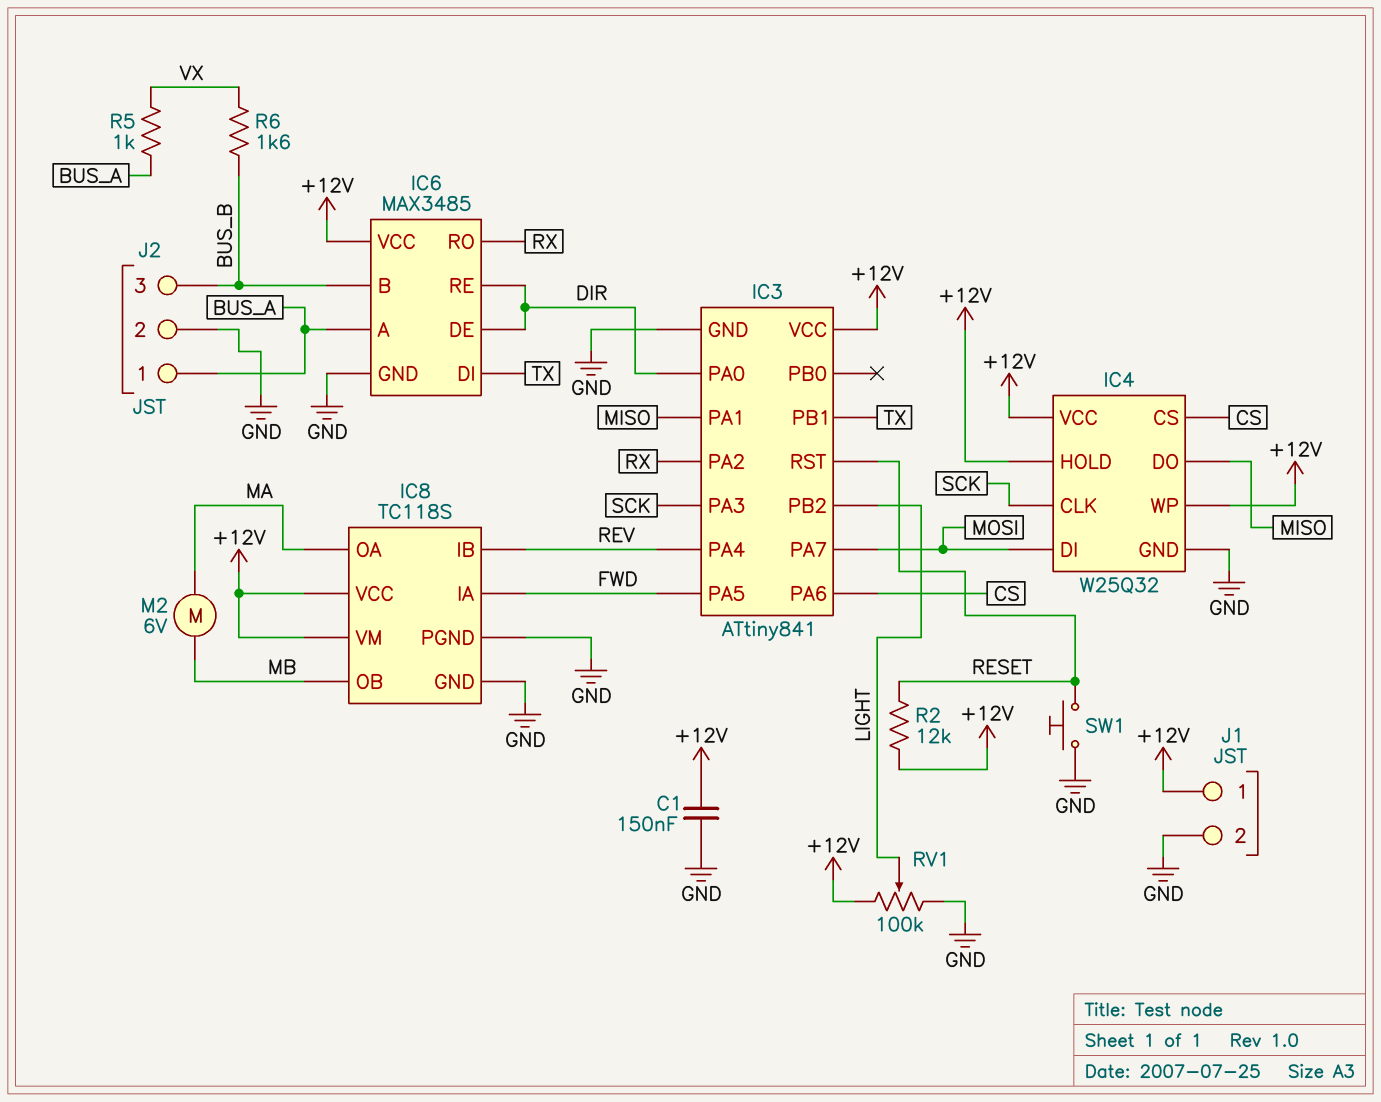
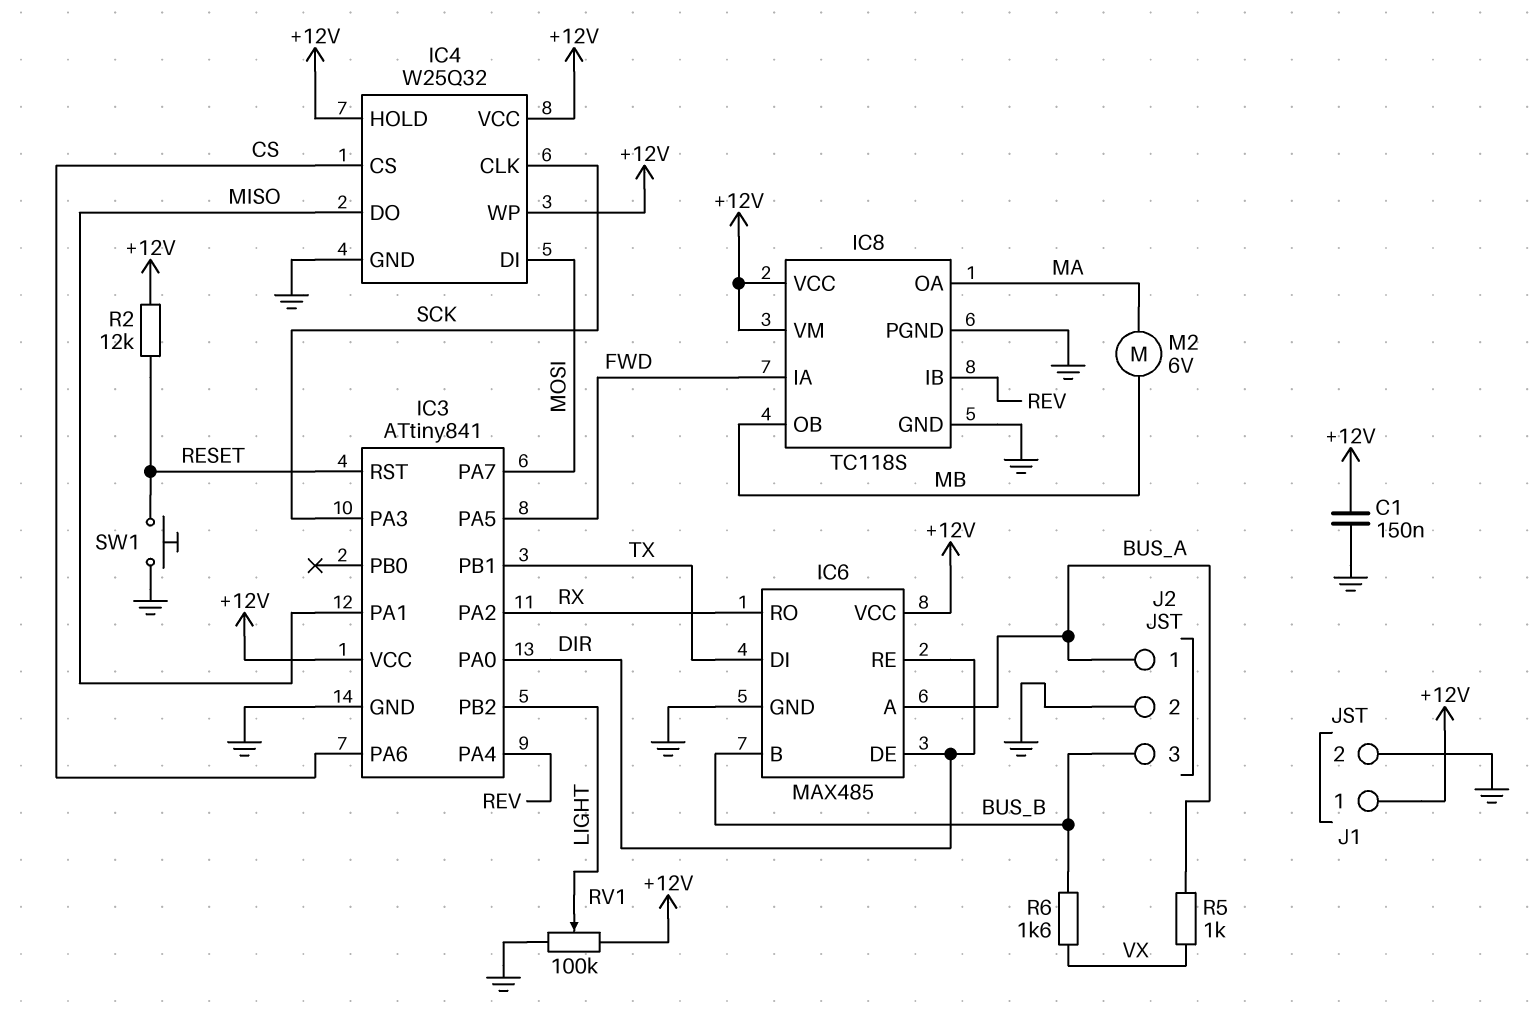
IC6: MAX3485 -> MAX485

